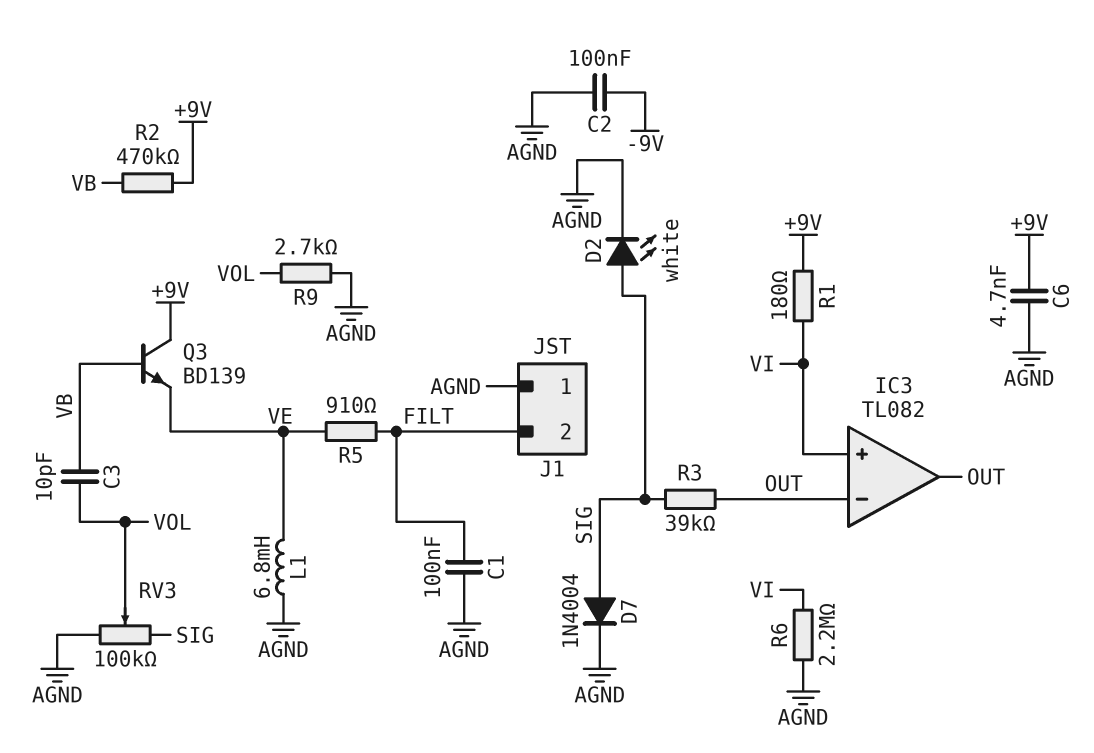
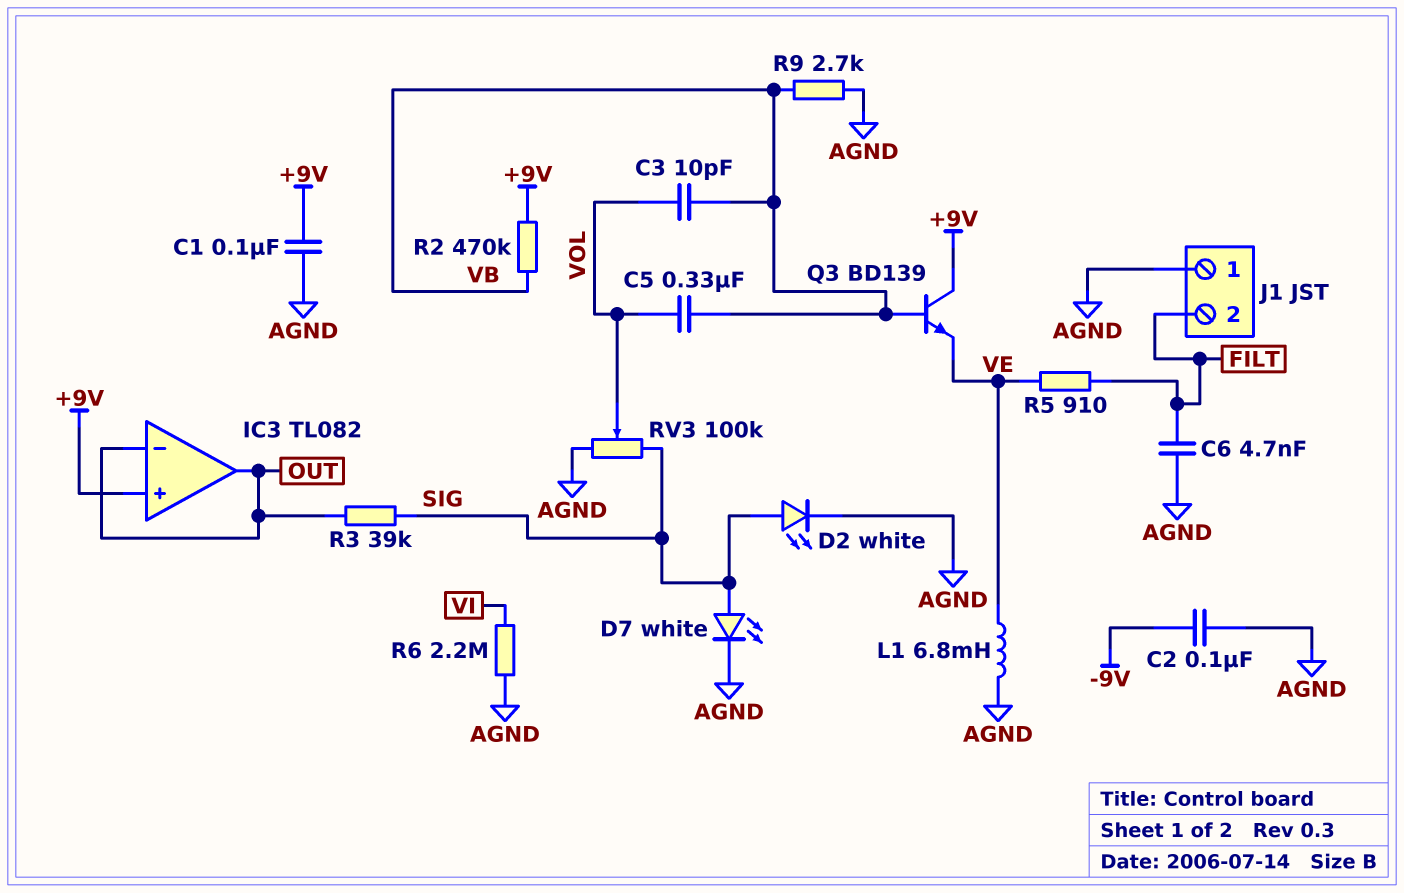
C1: 100nF (AGND, FILT) -> 100nF (+9V, AGND)
C5: none -> 330nF (VB, VOL)
C6: 4.7nF (+9V, AGND) -> 4.7nF (AGND, FILT)
D7: diode 1N4004 (A SIG, K AGND) -> LED white (A SIG, K AGND)
IC3 pin in+: VI -> +9V
R1: 180 (+9V, VI) -> none
R9: 2.7k (AGND, VOL) -> 2.7k (AGND, VB)

